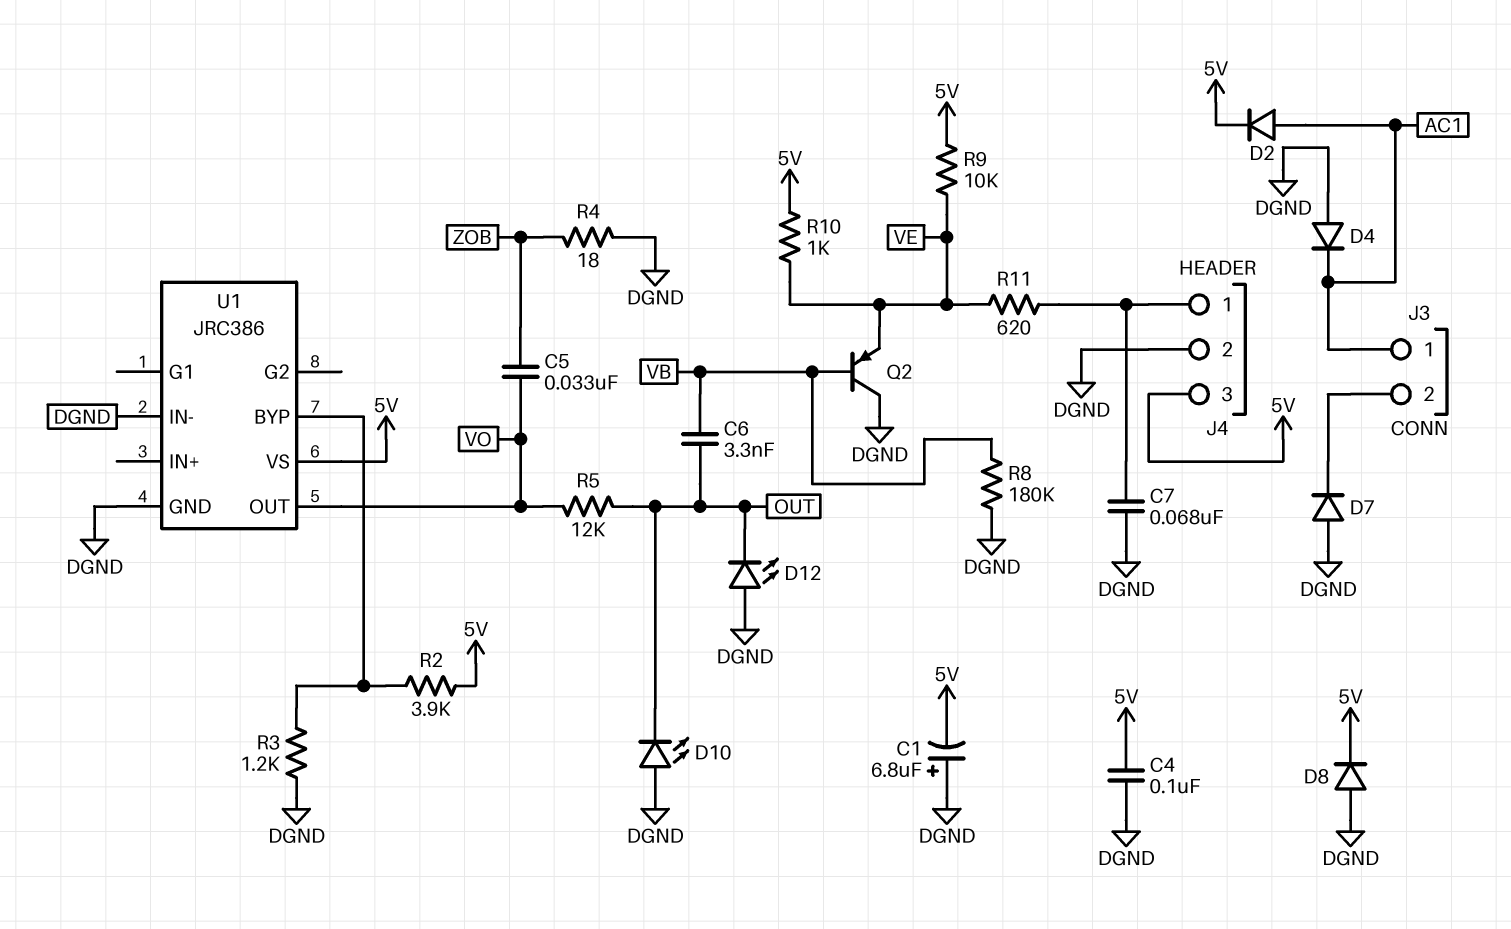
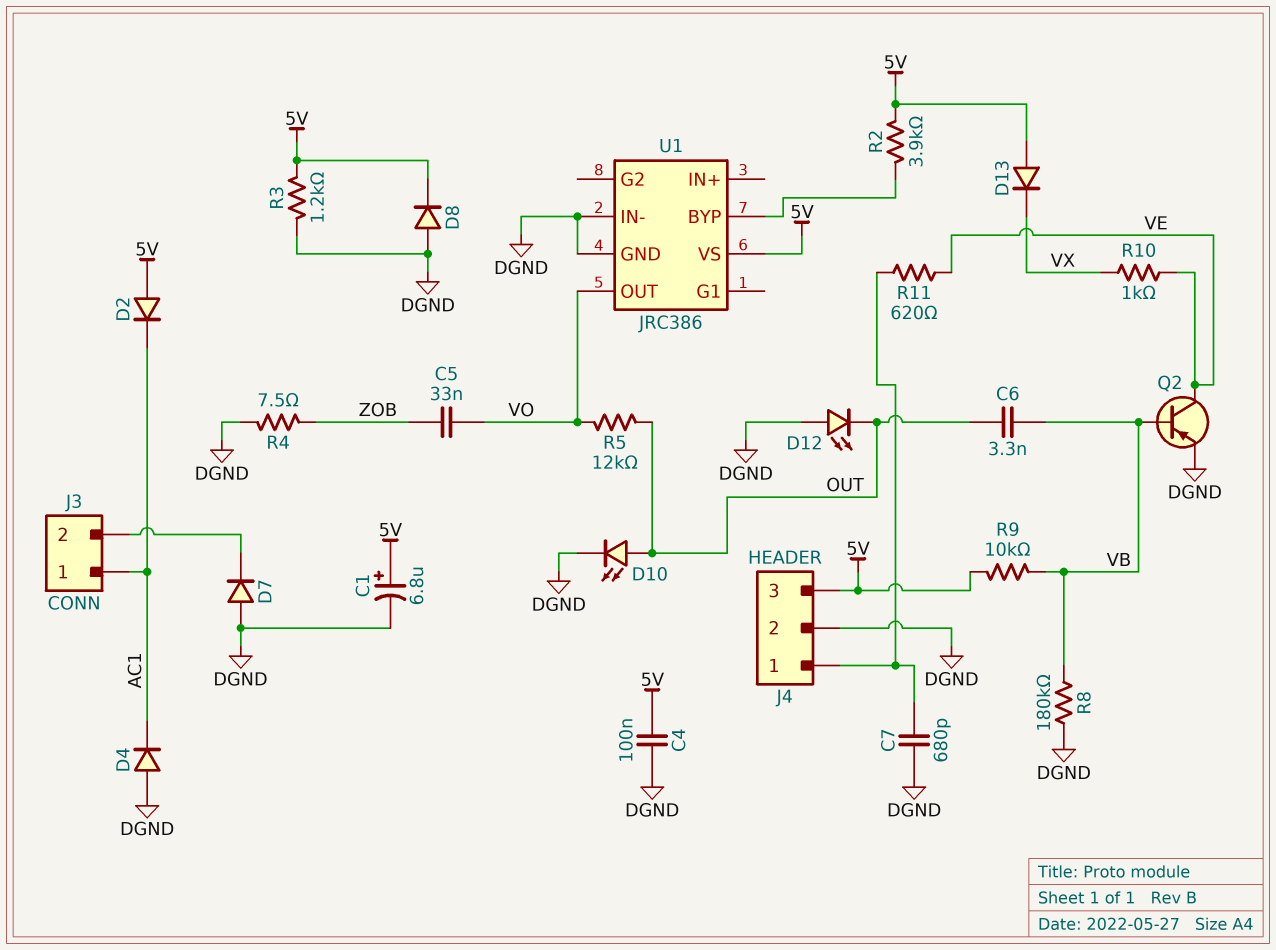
C1: 6.8uF (plus DGND, minus 5V) -> 6.8uF (plus 5V, minus DGND)
C7: 68nF (DGND, J4/1) -> 680pF (DGND, J4/1)
D2: diode (A AC1, K 5V) -> diode (A 5V, K AC1)
D10: LED (A DGND, K OUT) -> LED (A OUT, K DGND)
D13: none -> diode (A 5V, K VX)
Q2: PNP (B VB, C DGND, E VE) -> PNP (B VB, C VE, E DGND)
R3: 1.2k (DGND, U1/BYP) -> 1.2k (5V, DGND)
R4: 18 (DGND, ZOB) -> 7.5 (DGND, ZOB)
R9: 10k (5V, VE) -> 10k (5V, VB)
R10: 1k (5V, VE) -> 1k (VE, VX)

